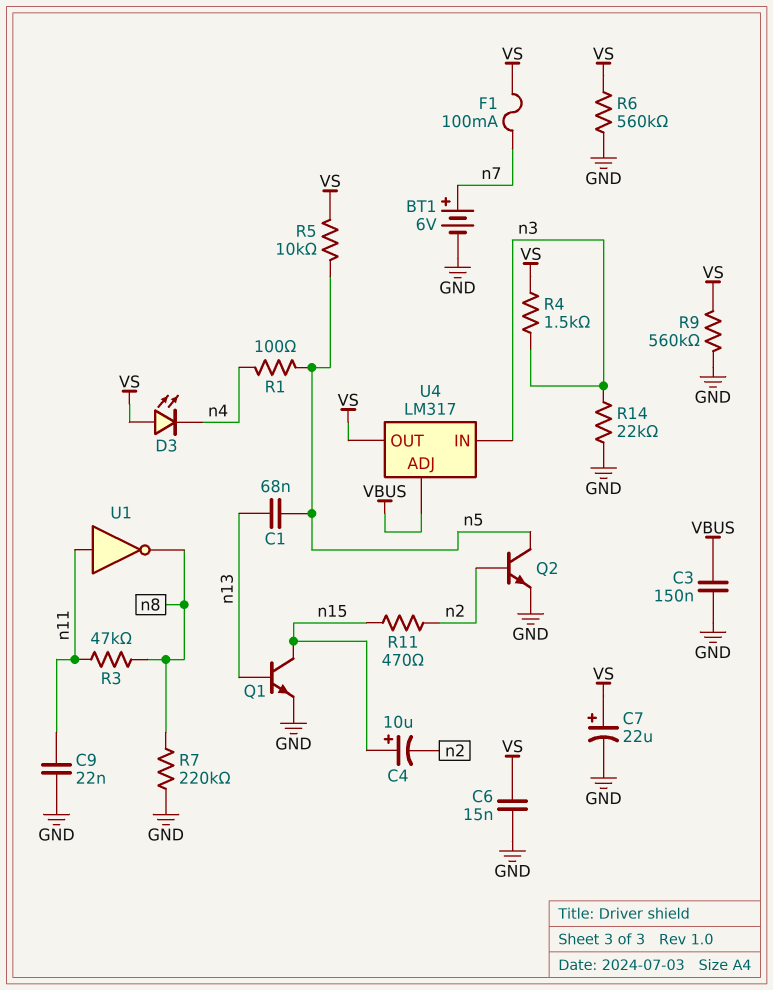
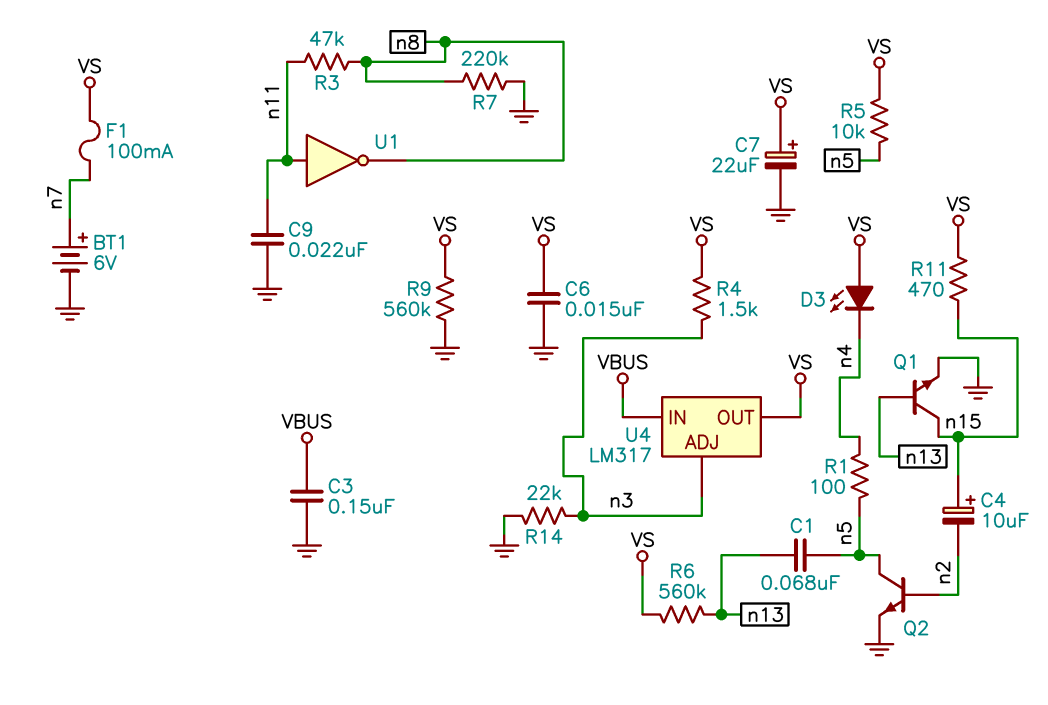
R6: 560k (GND, VS) -> 560k (VS, n13)
R11: 470 (n2, n15) -> 470 (VS, n15)
U4 pin ADJ: VBUS -> n3
U4 pin IN: n3 -> VBUS

